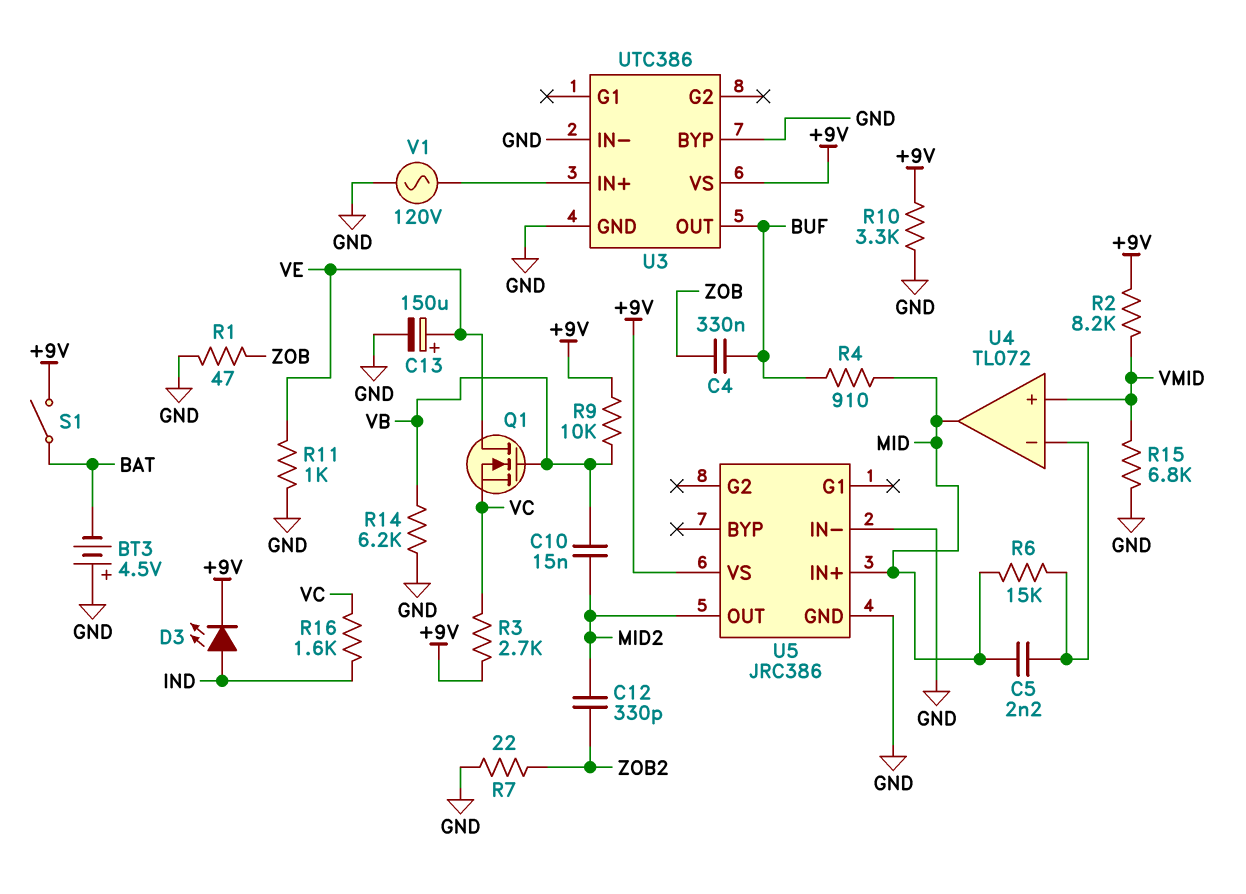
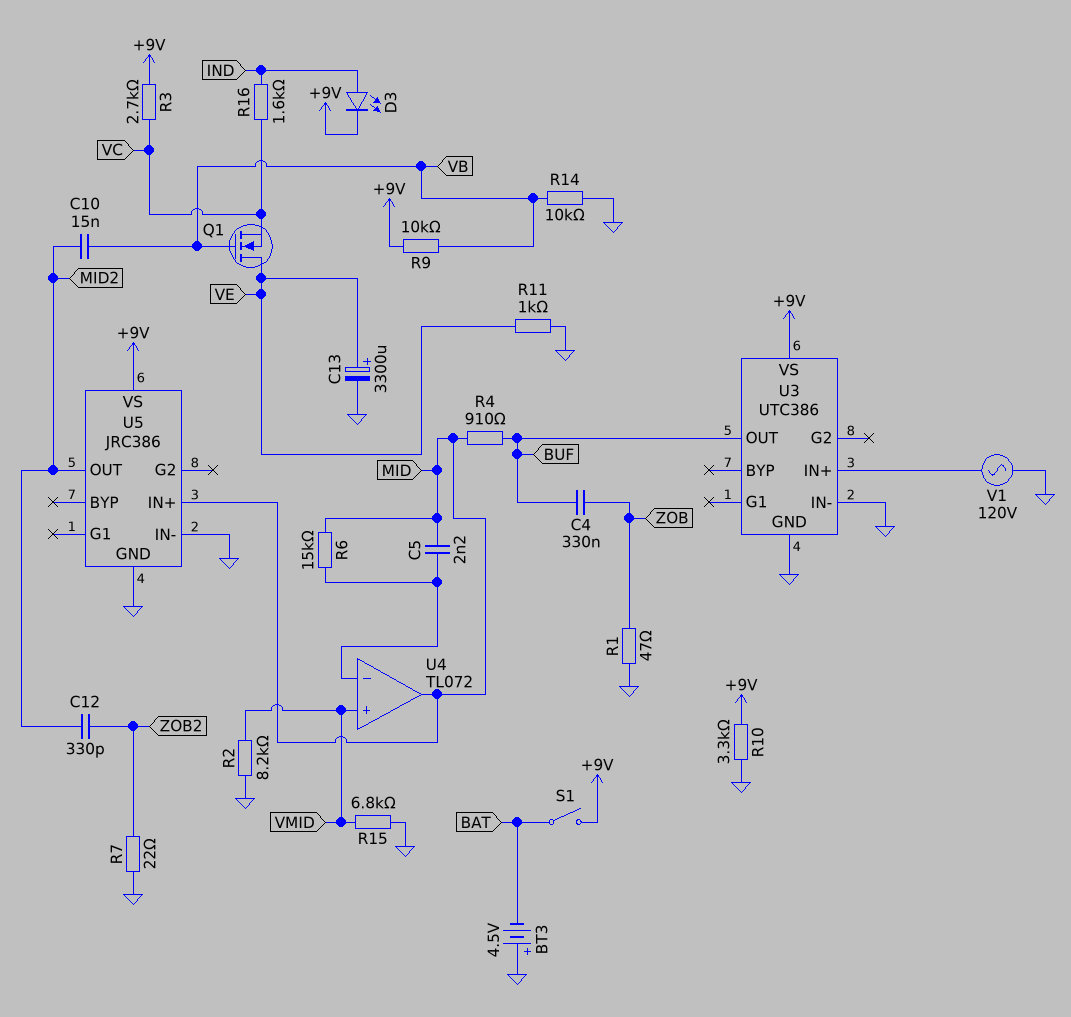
C13: 150uF (plus VE, minus GND) -> 3300uF (plus VE, minus GND)
R2: 8.2k (+9V, VMID) -> 8.2k (GND, VMID)
R14: 6.2k (GND, VB) -> 10k (GND, VB)
U3 pin BYP: GND -> none

